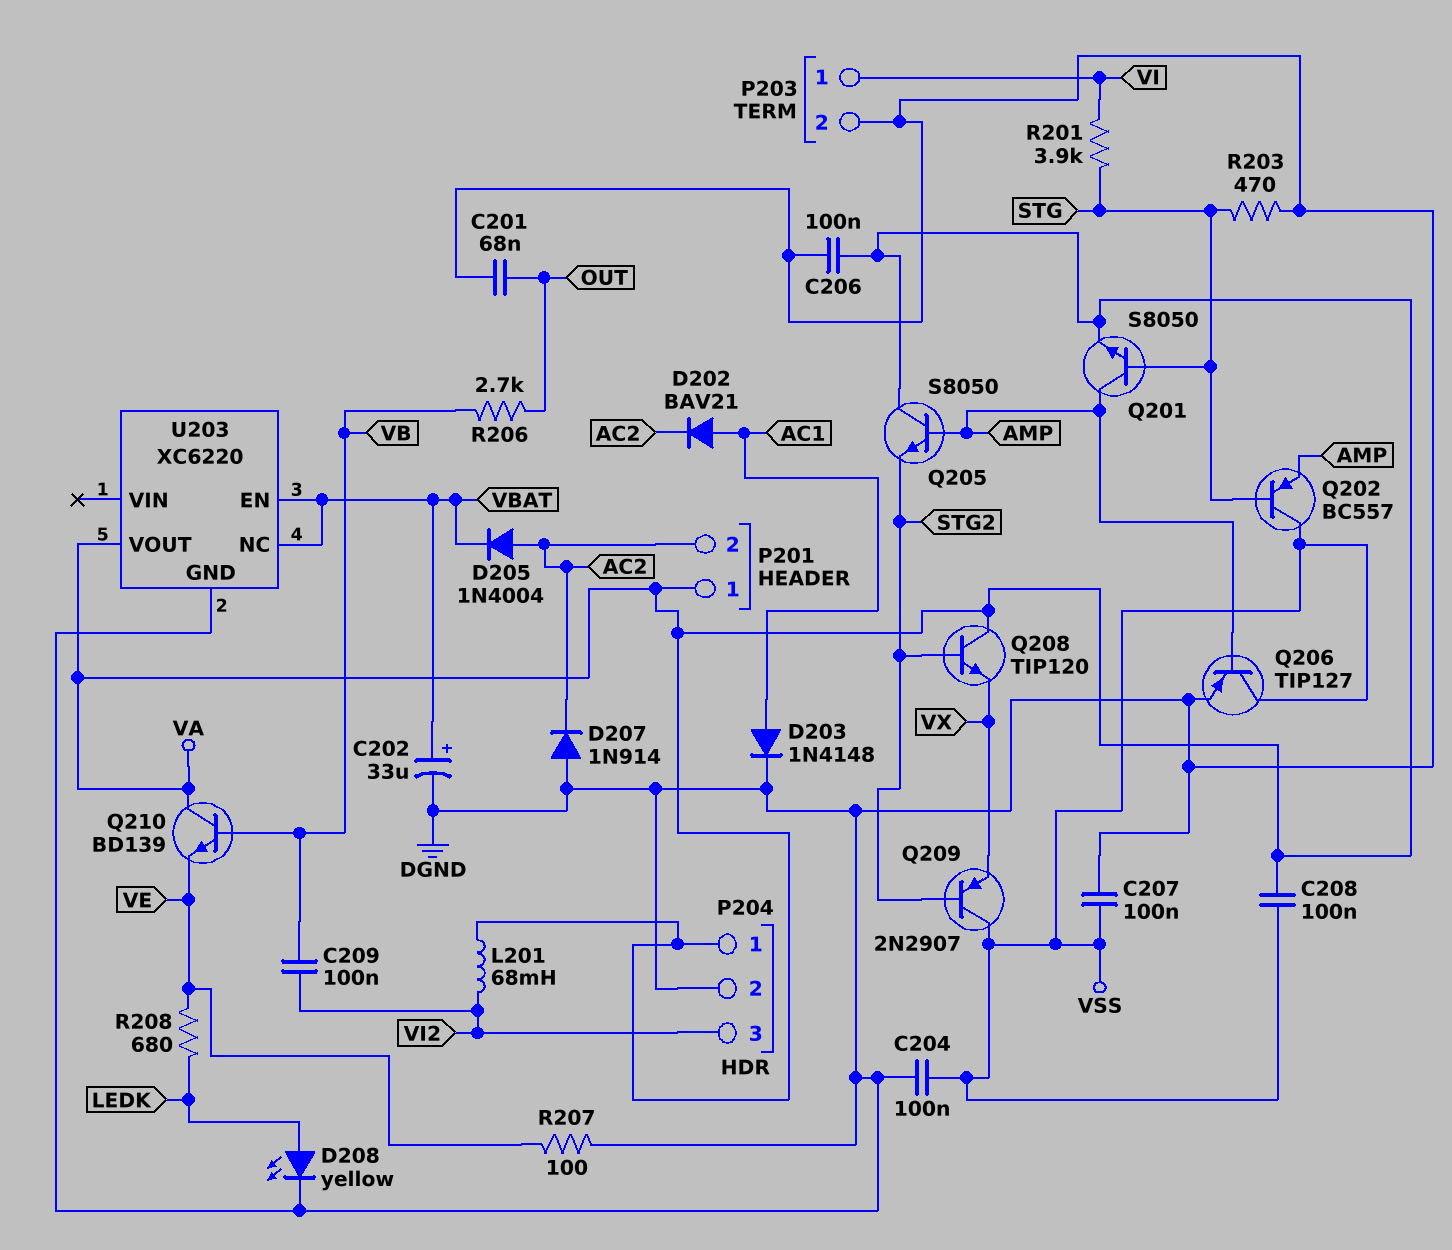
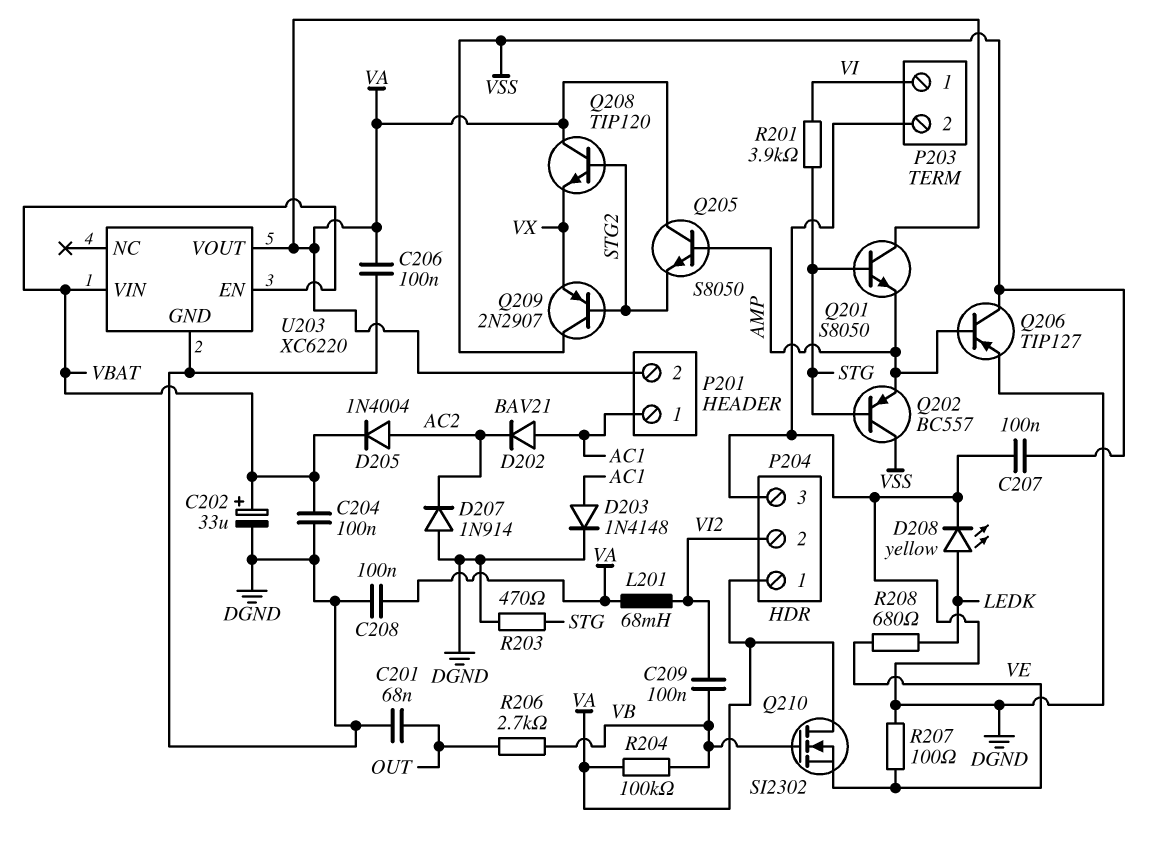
C204: 100nF (DGND, VSS) -> 100nF (DGND, VBAT)
C208: 100nF (VA, VSS) -> 100nF (DGND, VA)
P201 pin 1: VA -> AC1
P201 pin 2: AC2 -> VA
P204 pin 2: DGND -> VI2
P204 pin 3: VI2 -> DGND
Q201: NPN S8050 (B STG, C AMP, E VA) -> NPN S8050 (B STG, C VA, E AMP)
Q210: NPN BD139 (B VB, C VA, E VE) -> NMOS SI2302 (G VB, D VA, S VE)
R204: none -> 100k (VA, VB)
U203 pin NC: VBAT -> none
U203 pin VIN: none -> VBAT

